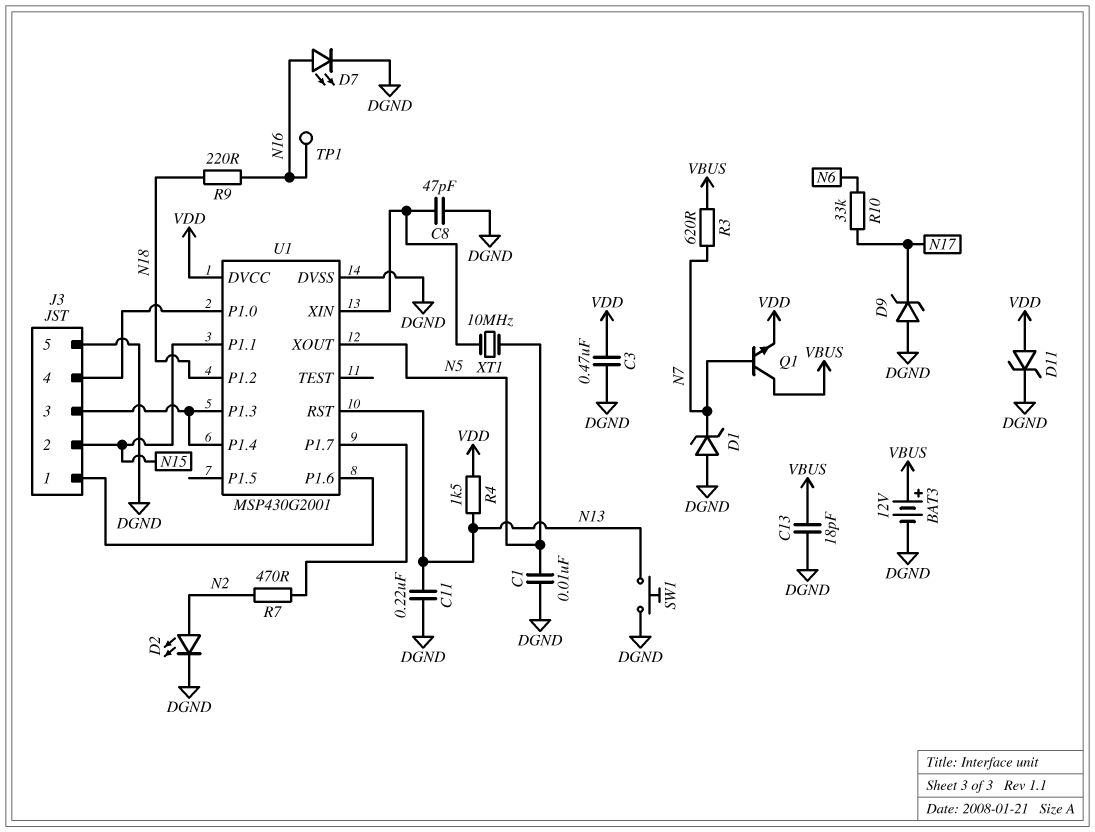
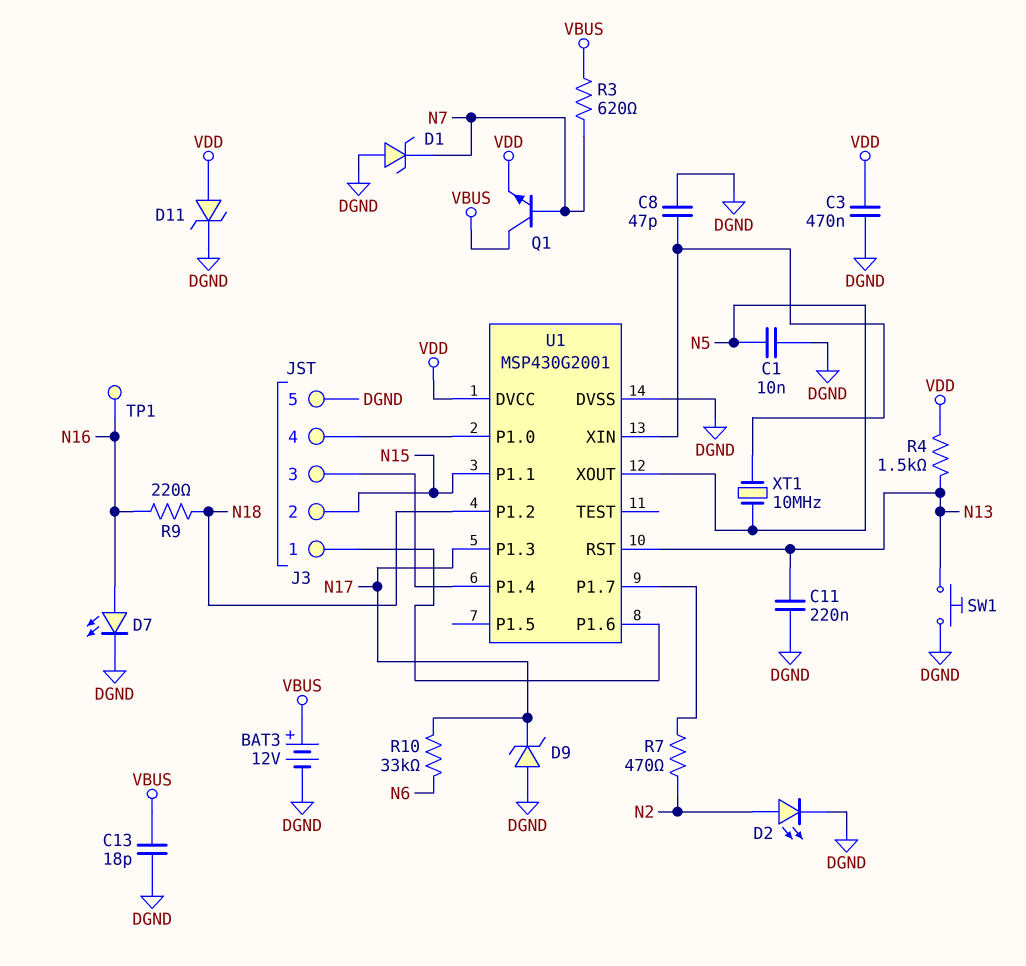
U1 pin P1.3: J3/3 -> N17

